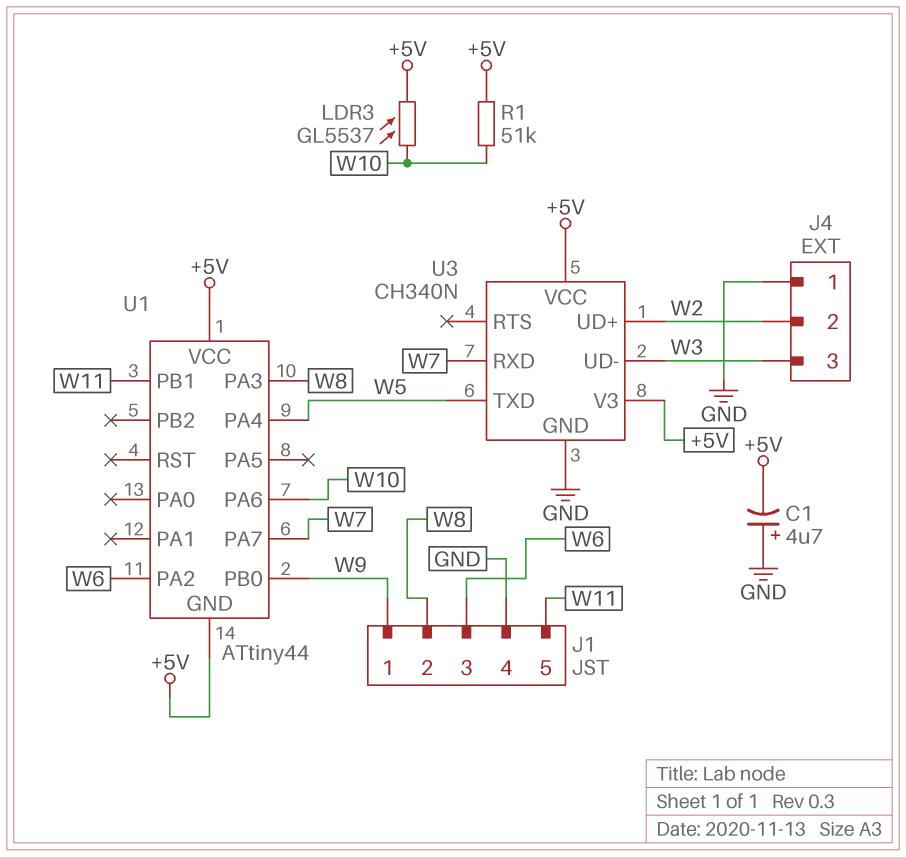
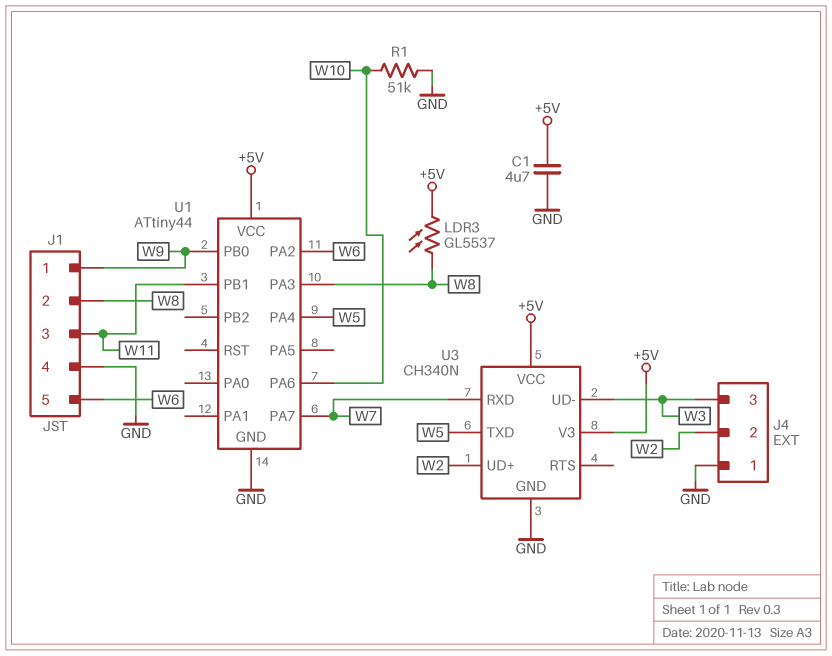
C1: 4.7uF (plus GND, minus +5V) -> 4.7uF (+5V, GND)
J1 pin 3: W6 -> W11
J1 pin 5: W11 -> W6
LDR3: GL5537 (+5V, W10) -> GL5537 (+5V, W8)
R1: 51k (+5V, W10) -> 51k (GND, W10)
U1 pin GND: +5V -> GND

